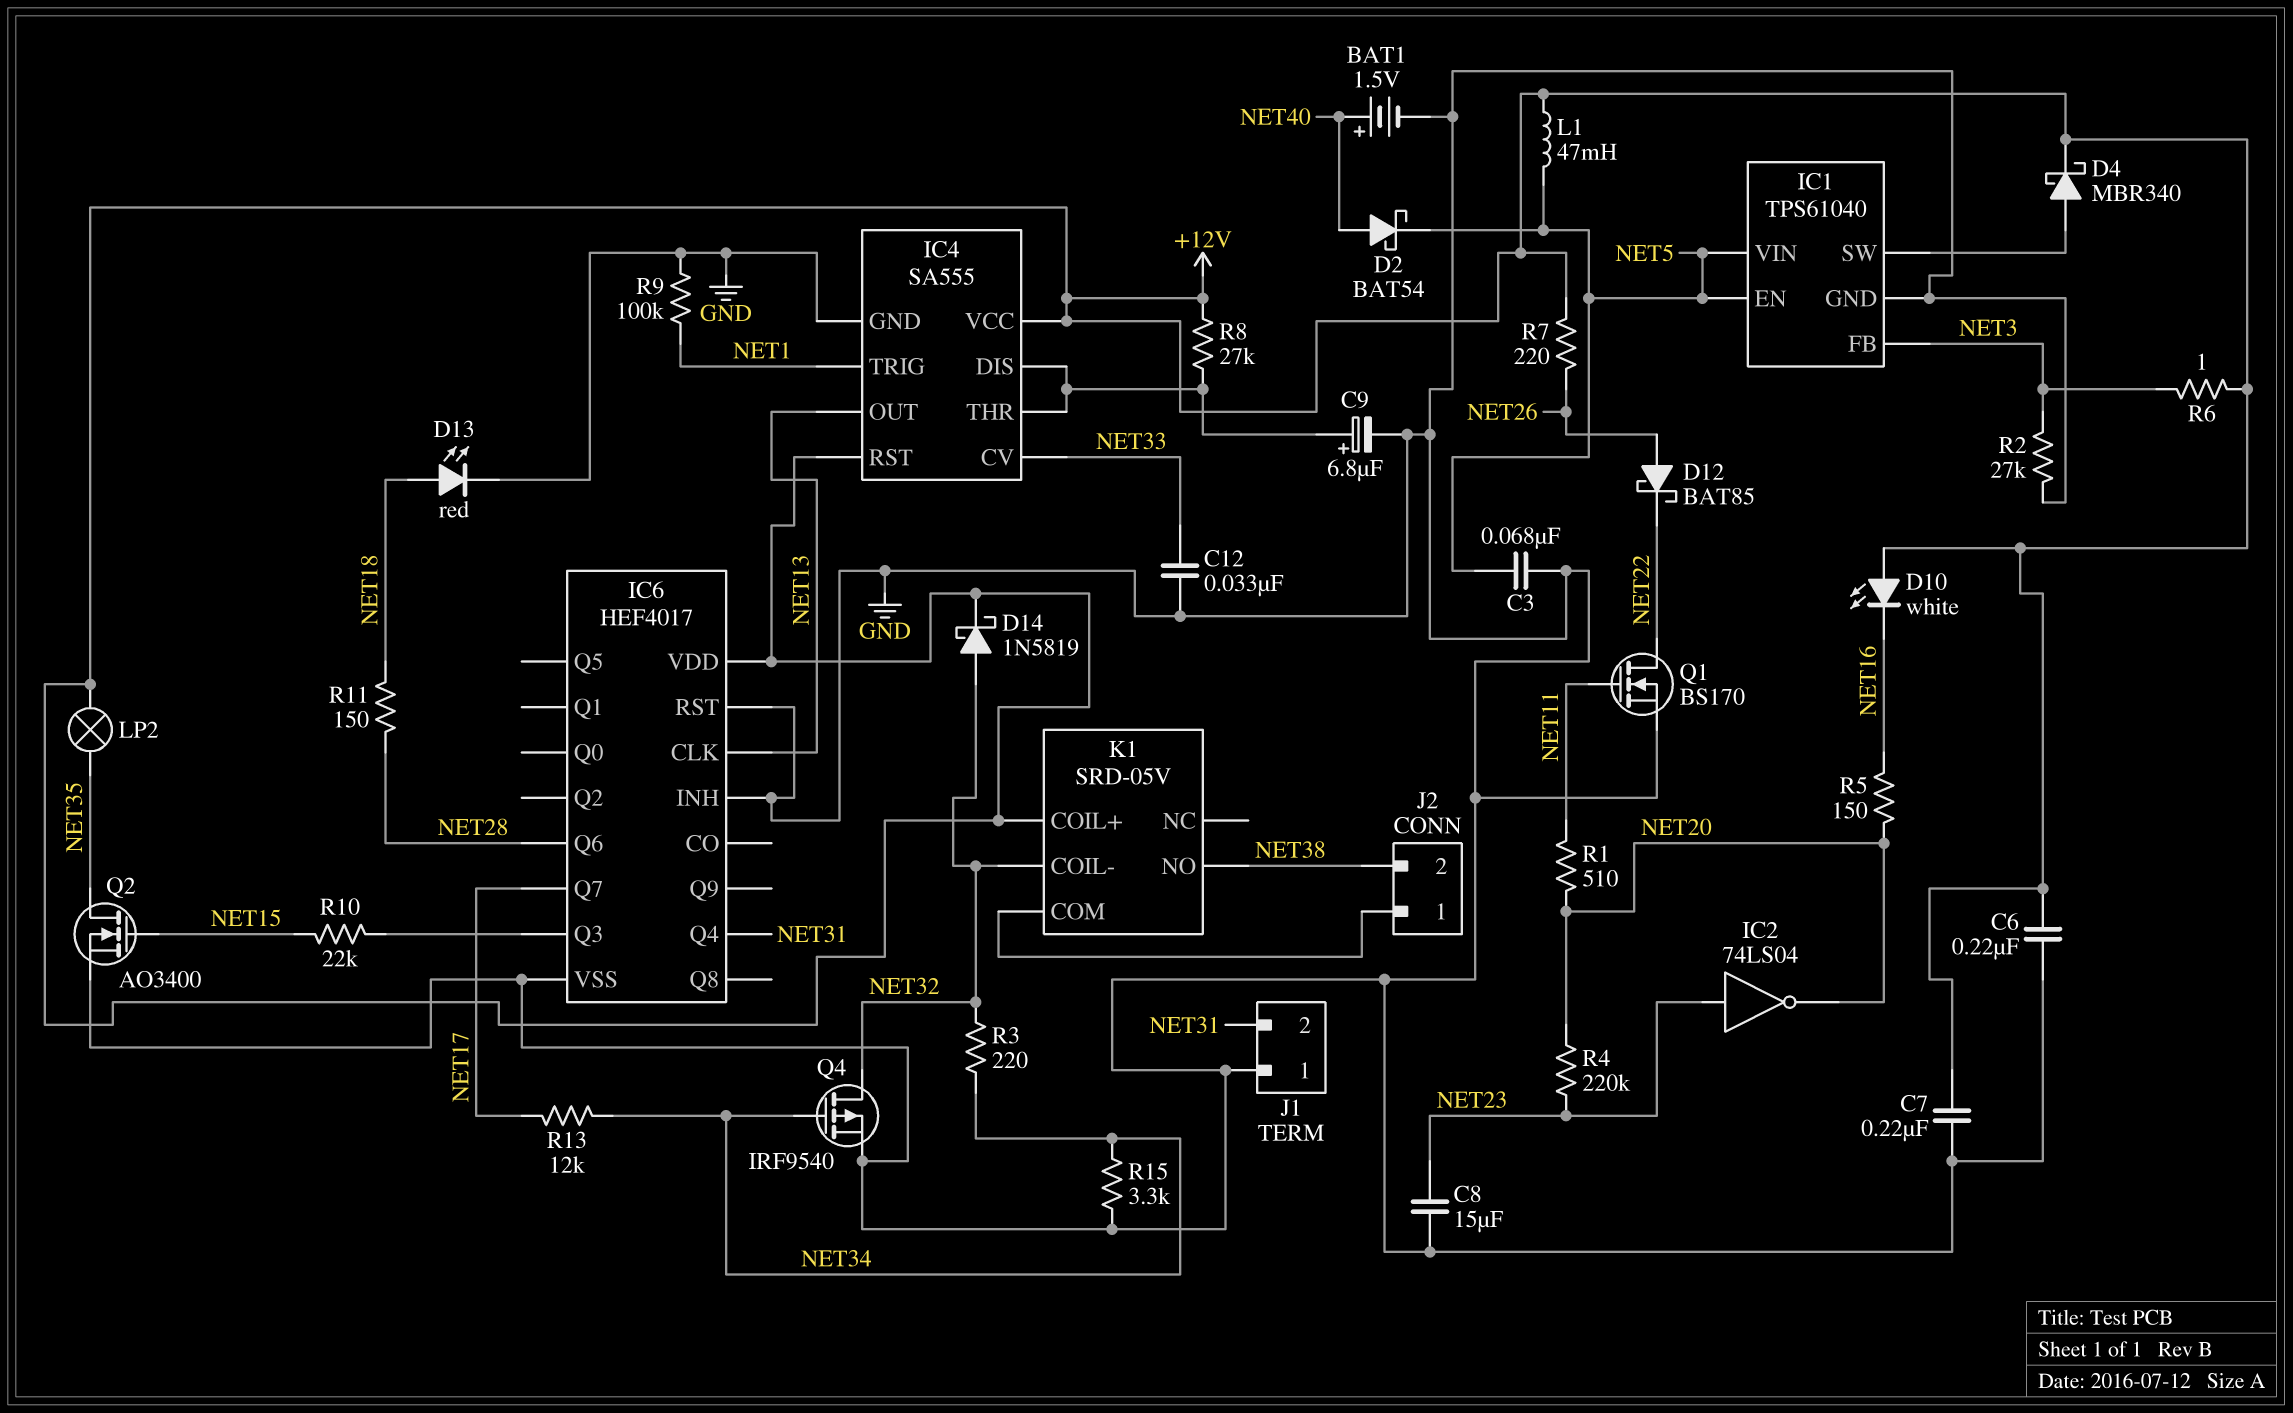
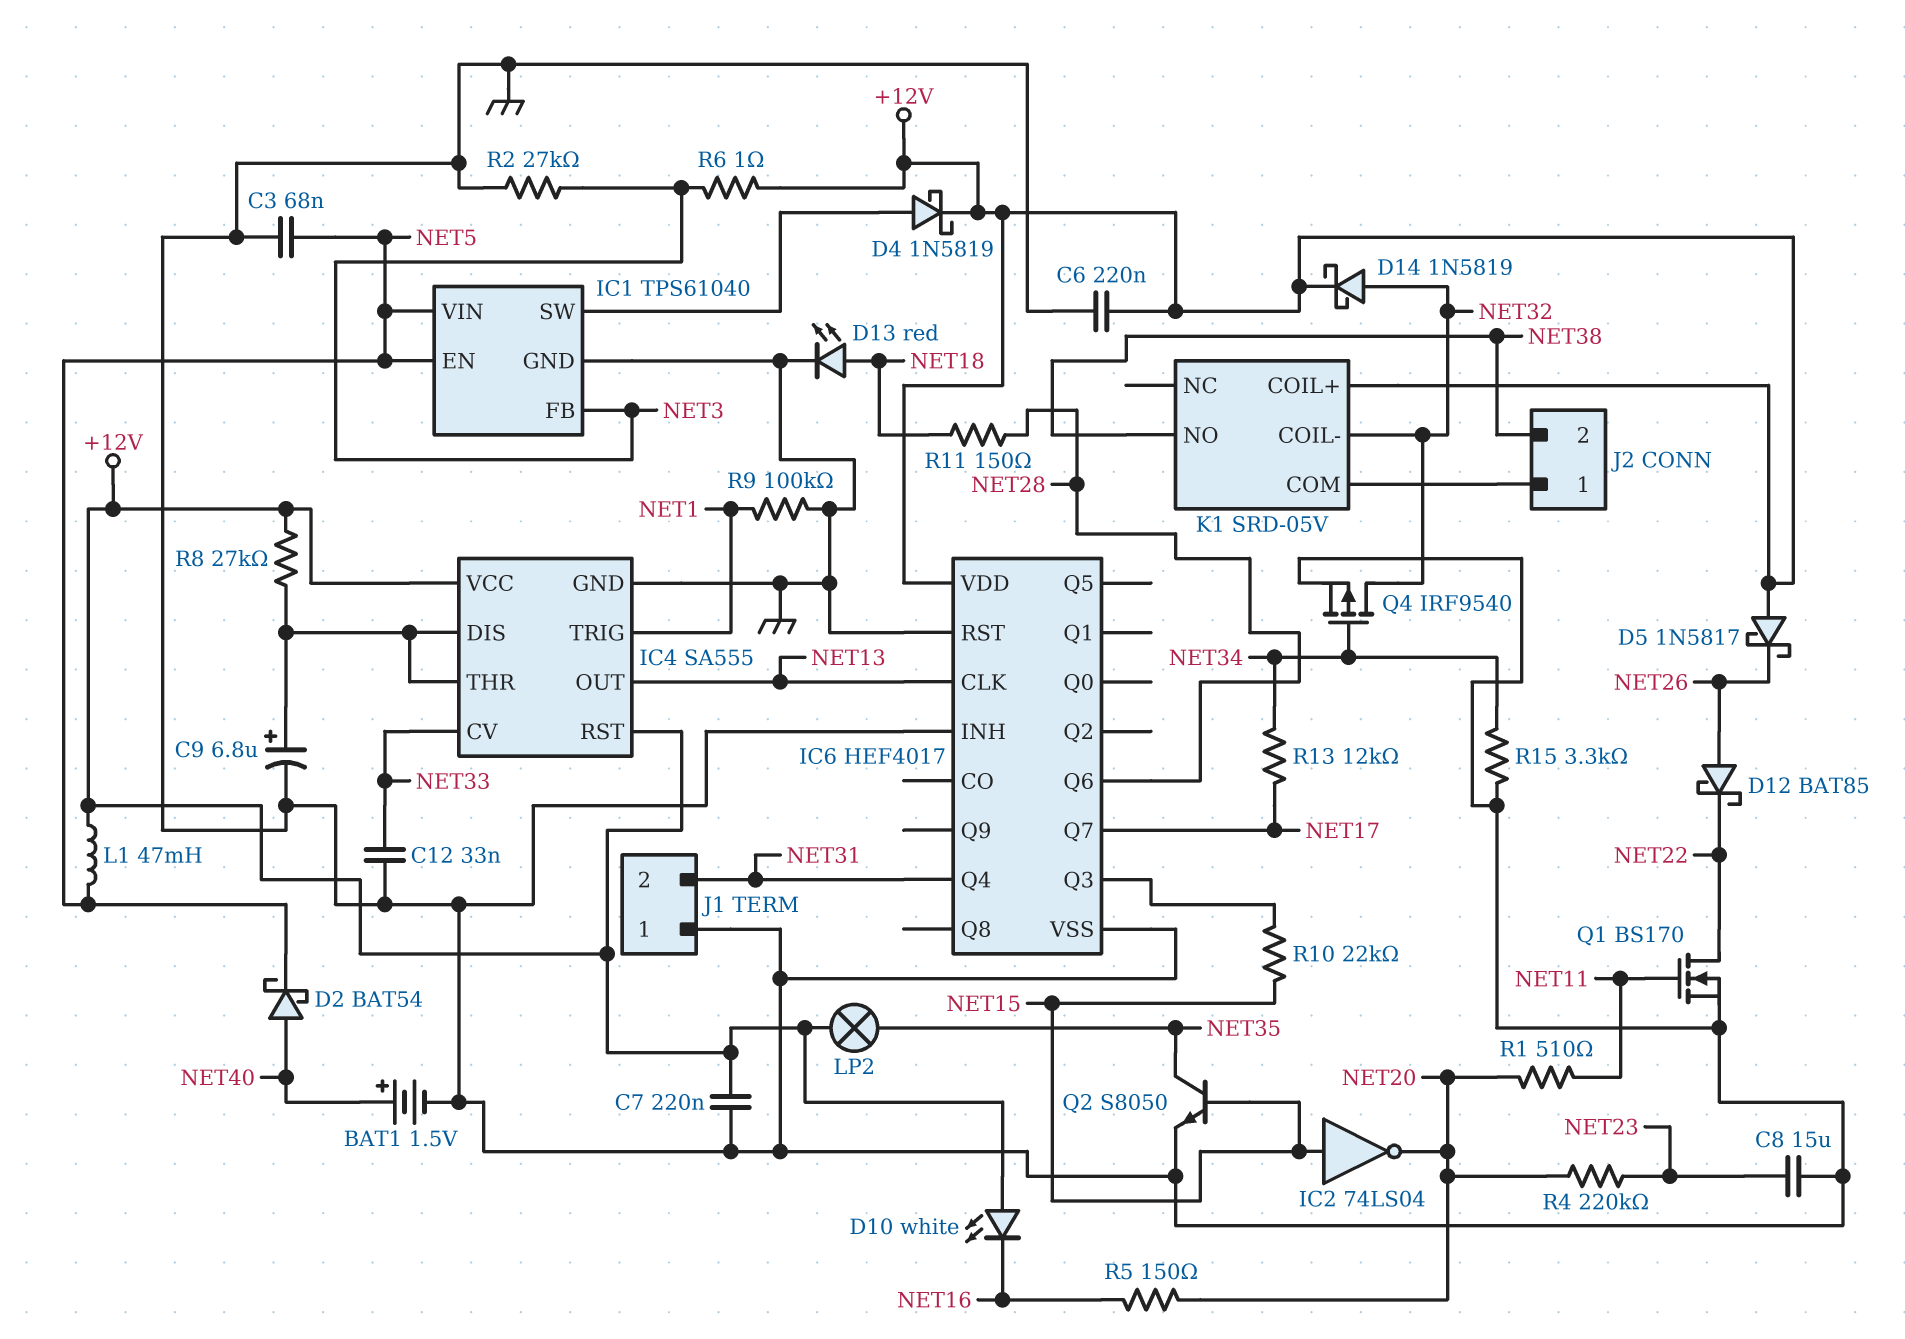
D4: schottky MBR340 (A IC1/SW, K +12V) -> schottky 1N5819 (A IC1/SW, K +12V)
D5: none -> schottky 1N5817 (A +12V, K NET26)
IC2: NOT 74LS04 (in NET23, out NET20) -> NOT 74LS04 (in NET15, out NET20)
Q2: NMOS AO3400 (G NET15, D NET35, S GND) -> NPN S8050 (B NET15, C NET35, E GND)
R3: 220 (NET32, NET34) -> none
R7: 220 (+12V, NET26) -> none

